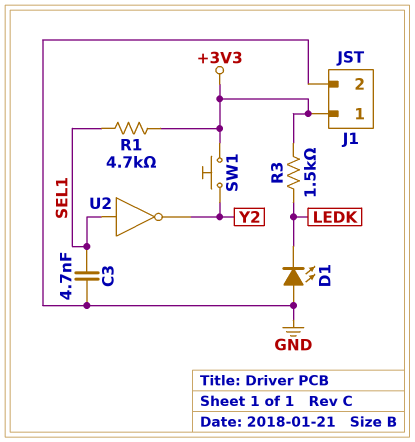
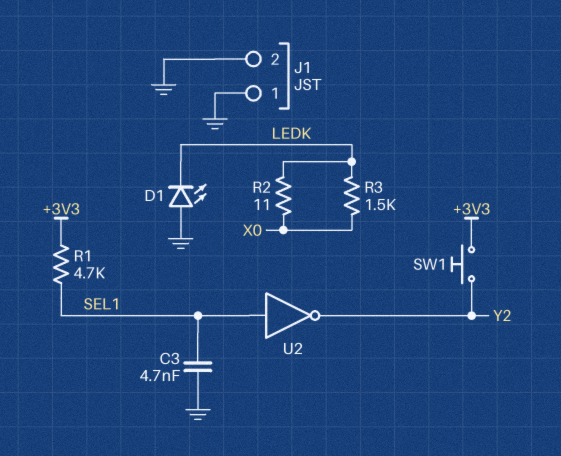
J1 pin 1: +3V3 -> GND
R2: none -> 11 (LEDK, X0)
R3: 1.5k (+3V3, LEDK) -> 1.5k (LEDK, X0)

